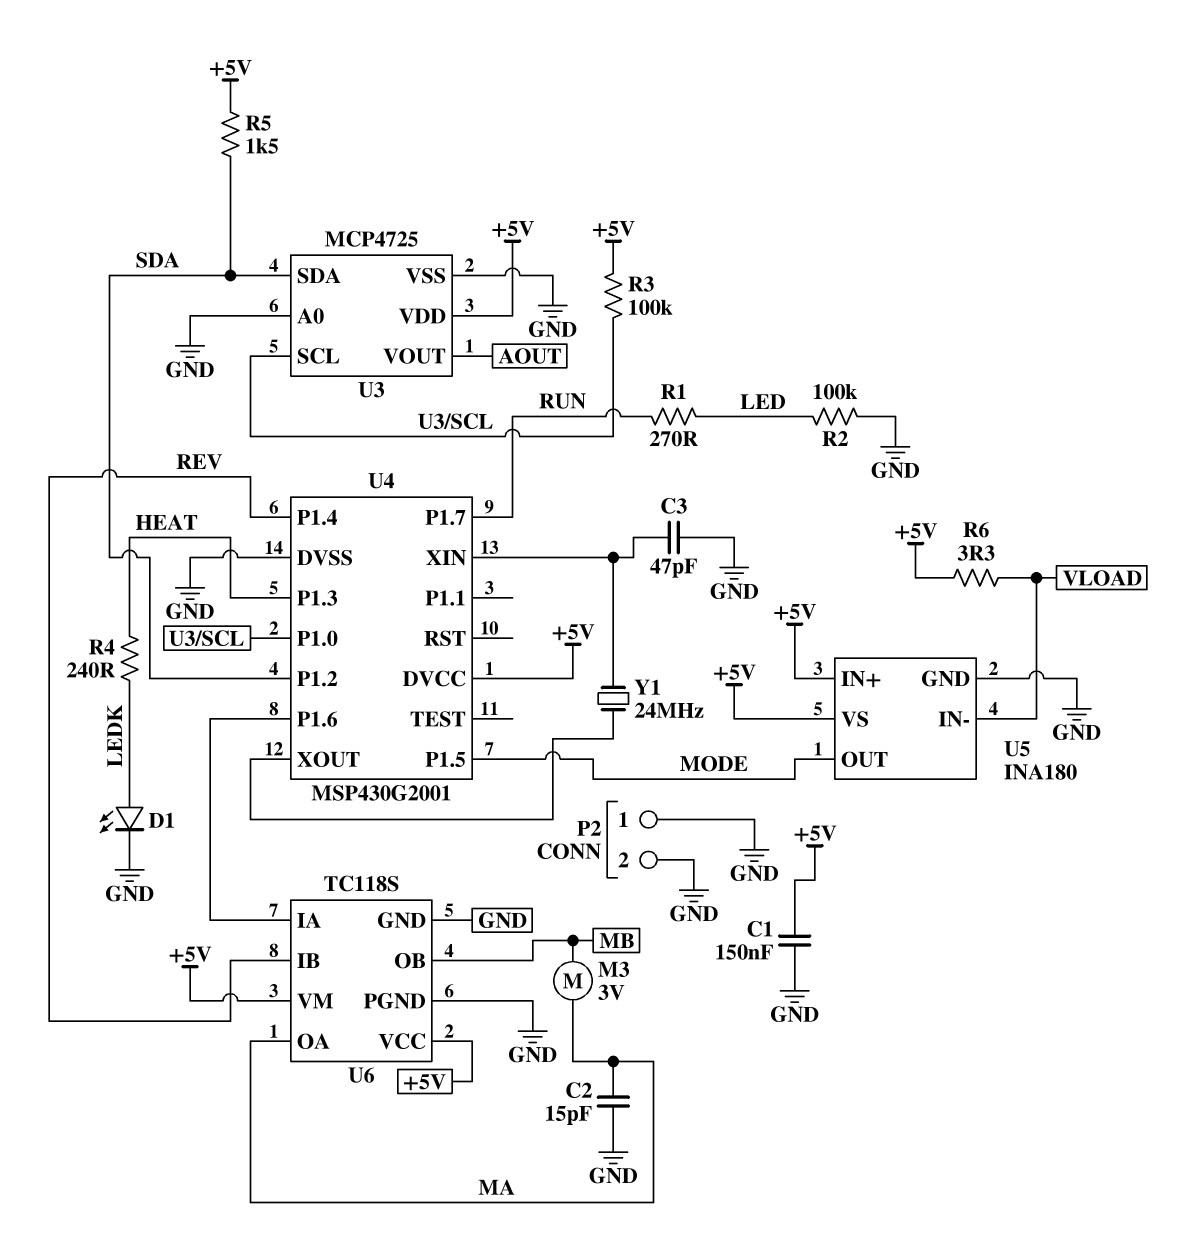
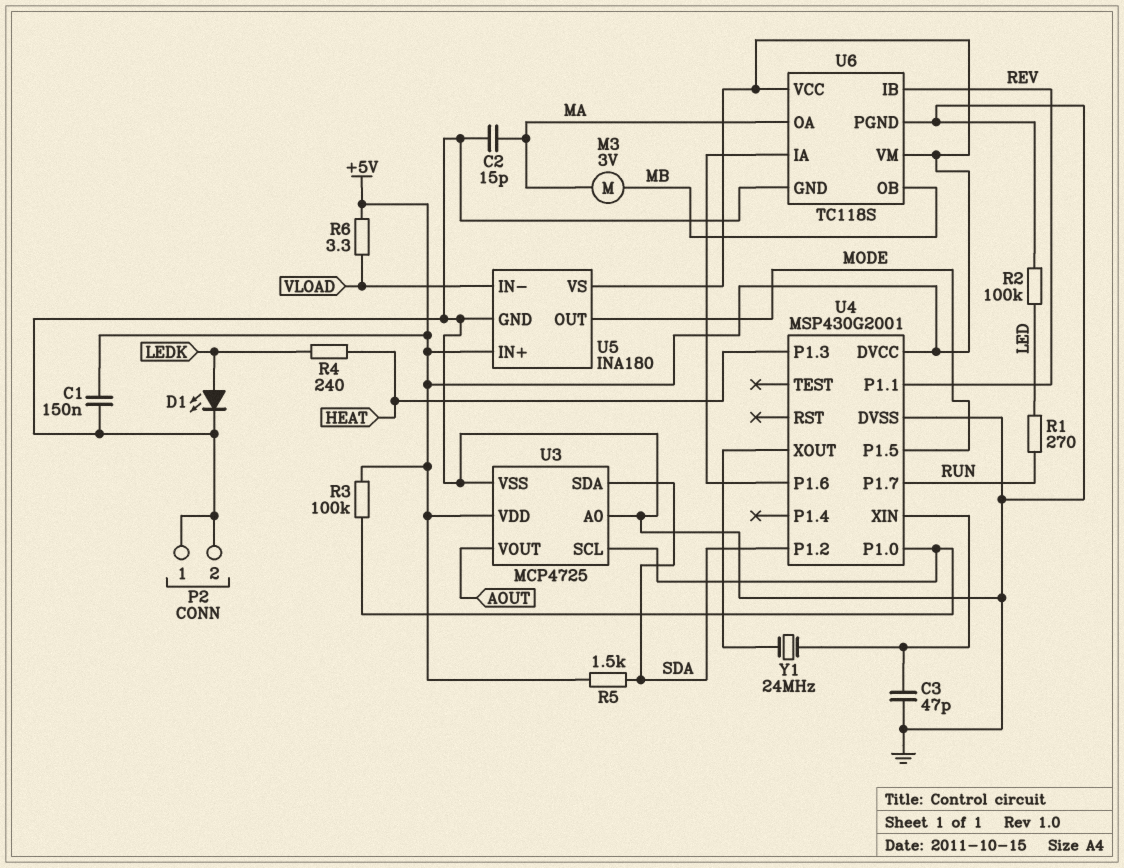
U4 pin P1.1: none -> REV
U4 pin P1.4: REV -> none

